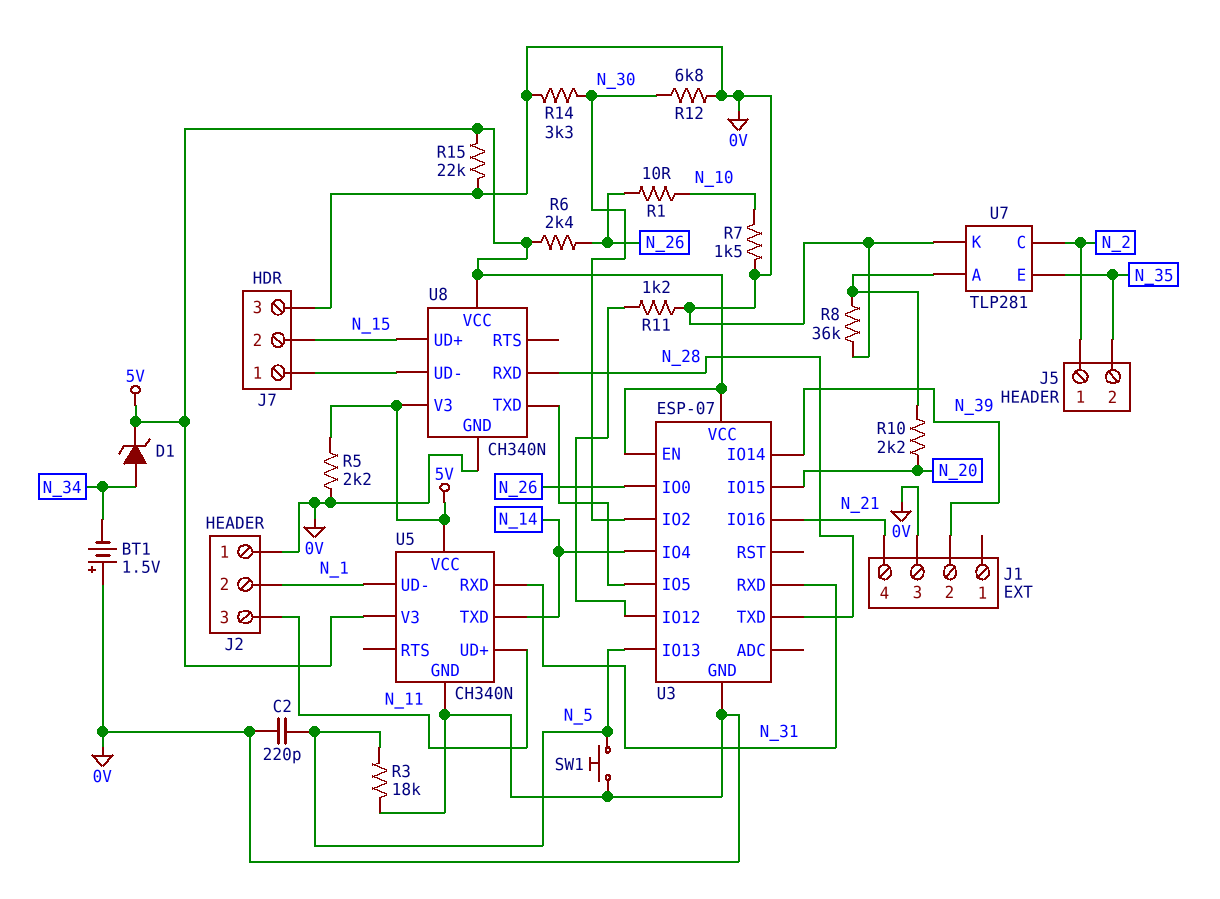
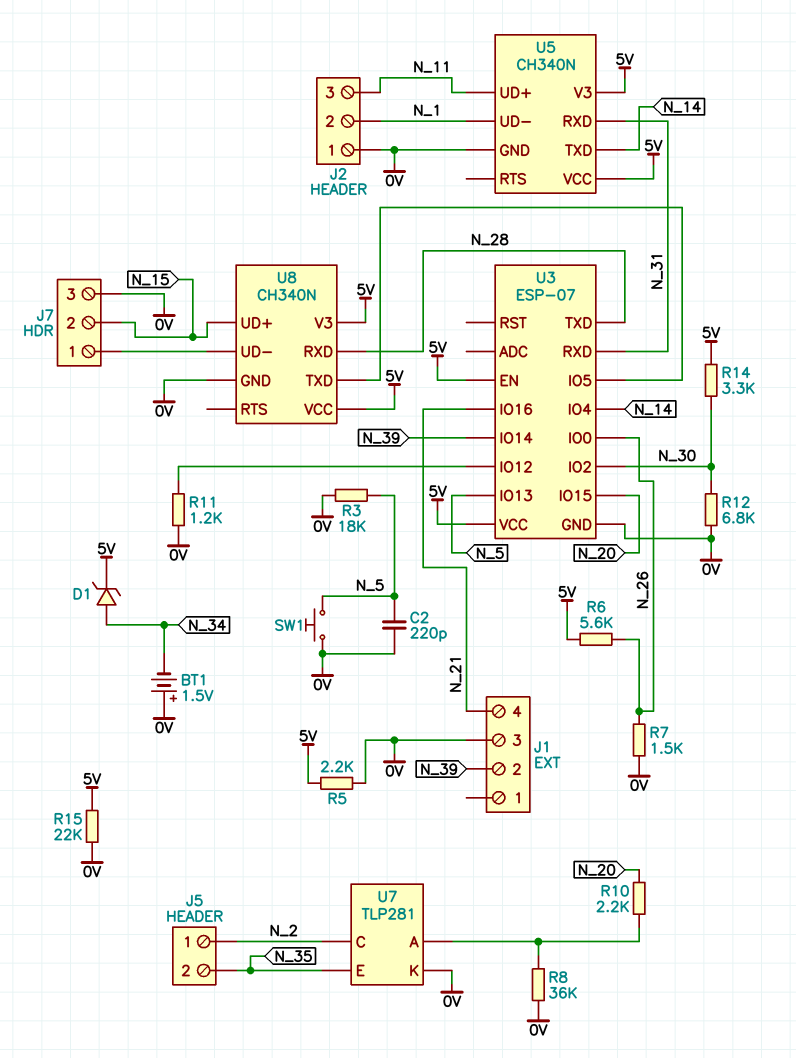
R1: 10 (N_10, N_26) -> none
R6: 2.4k (5V, N_26) -> 5.6k (5V, N_26)
R7: 1.5k (0V, N_10) -> 1.5k (0V, N_26)
R14: 3.3k (0V, N_30) -> 3.3k (5V, N_30)

